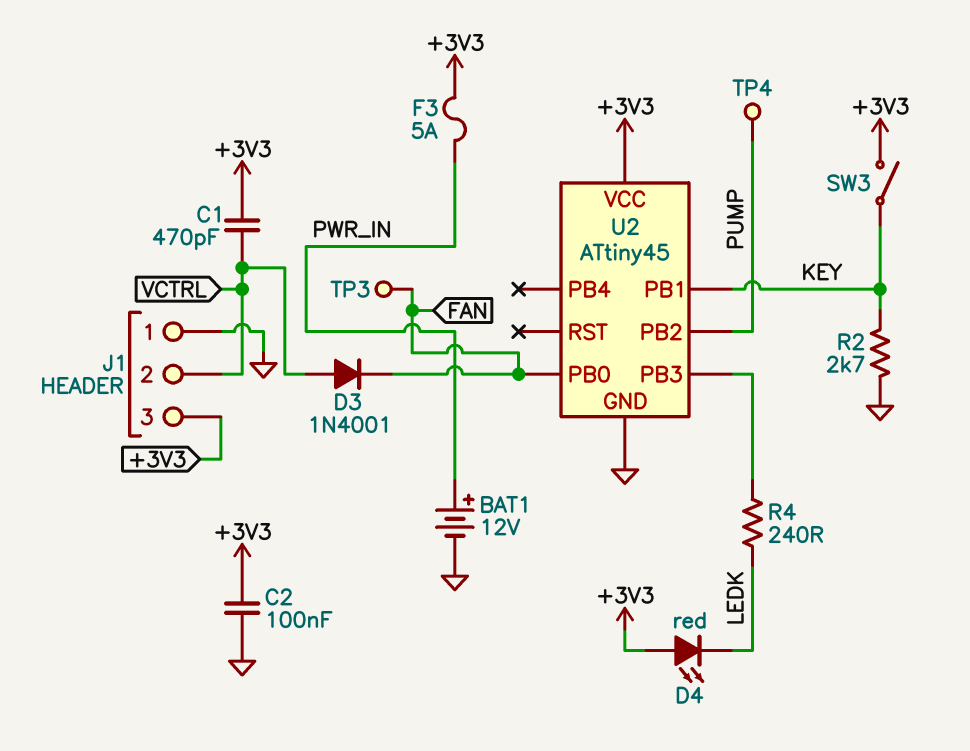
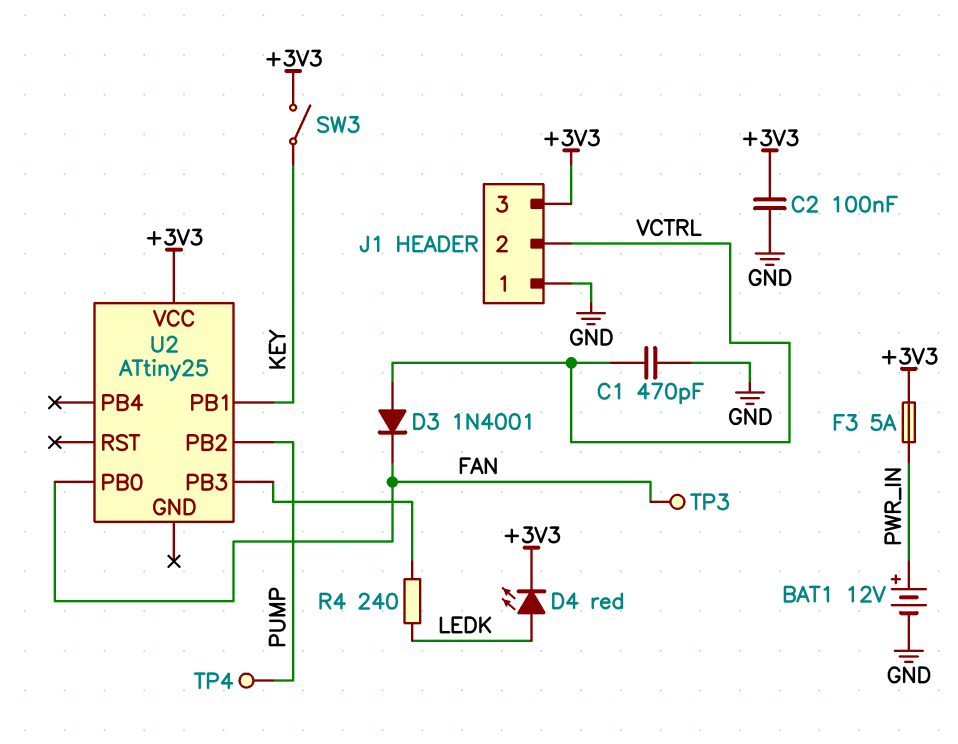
C1: 470pF (+3V3, VCTRL) -> 470pF (GND, VCTRL)
D4: LED red (A +3V3, K LEDK) -> LED red (A LEDK, K +3V3)
R2: 2.7k (GND, KEY) -> none
U2: ATtiny45 -> ATtiny25
U2 pin GND: GND -> none

